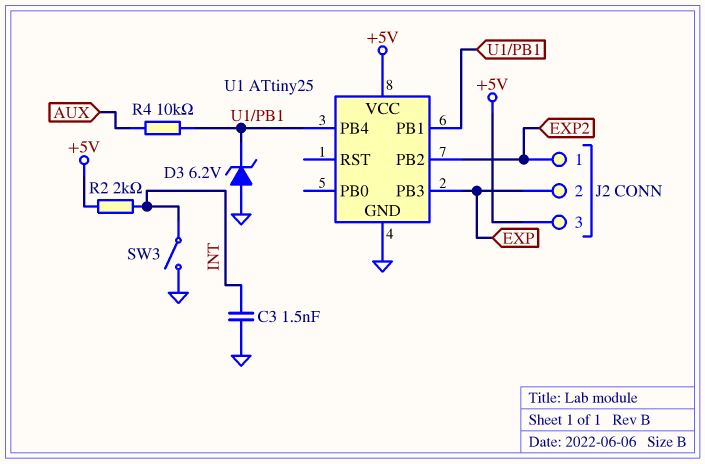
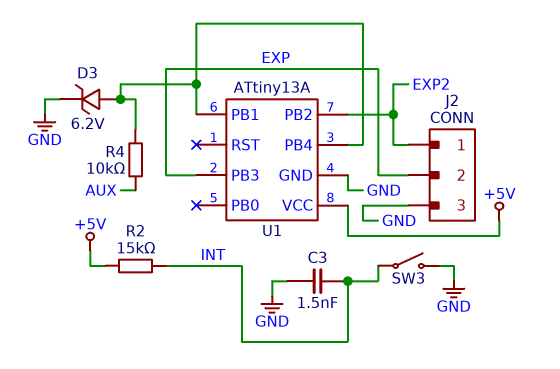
D3: zener 6.2V (A GND, K U1/PB1) -> zener 6.2V (A U1/PB1, K GND)
J2 pin 3: +5V -> GND
R2: 2k (+5V, INT) -> 15k (+5V, INT)
U1: ATtiny25 -> ATtiny13A

